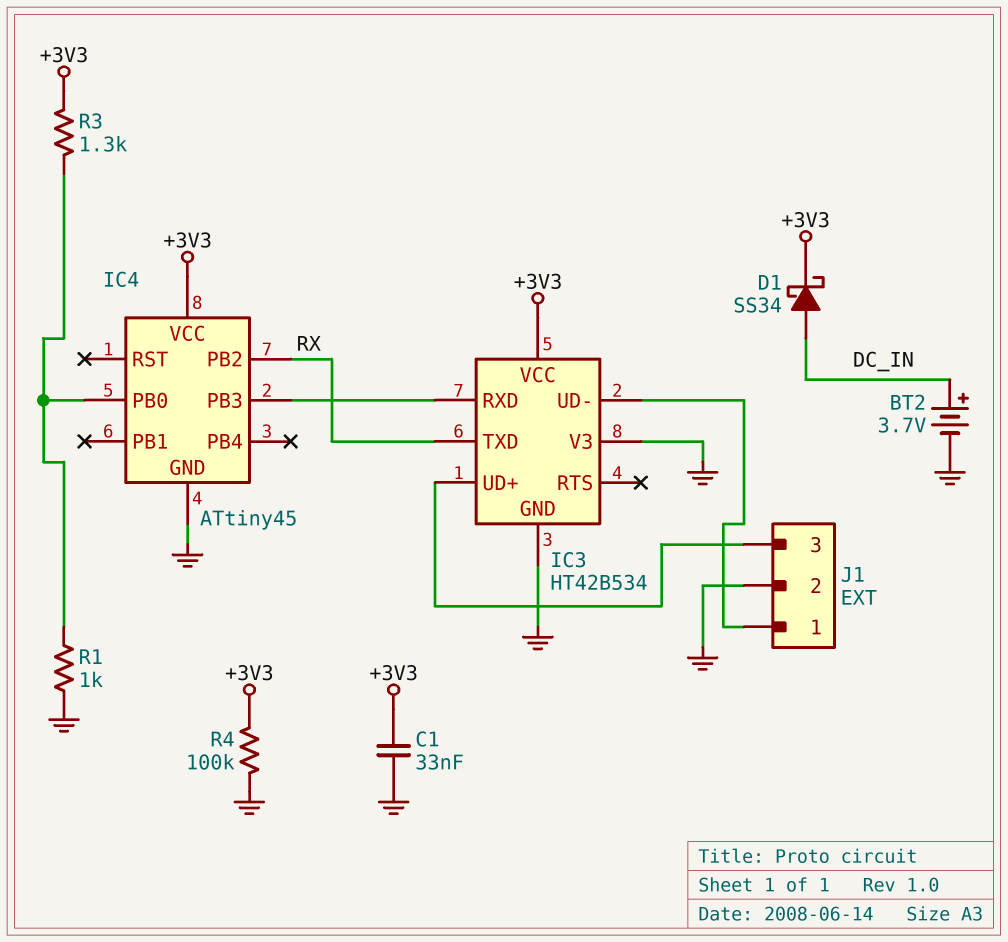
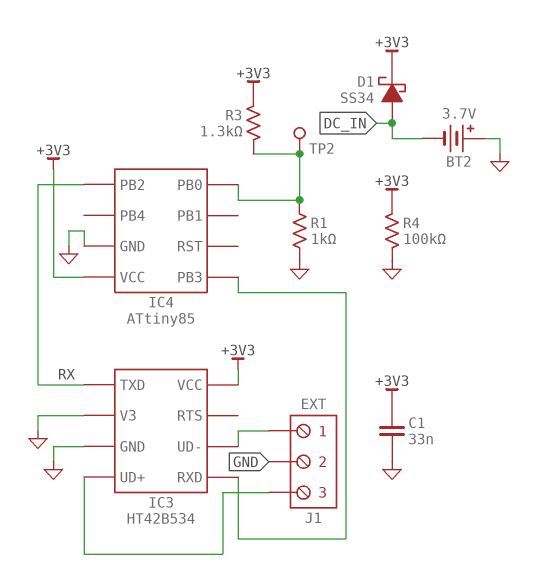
BT2: 3.7V (plus DC_IN, minus GND) -> 3.7V (plus GND, minus DC_IN)
IC4: ATtiny45 -> ATtiny85
TP2: none -> test point (IC4/PB0)

